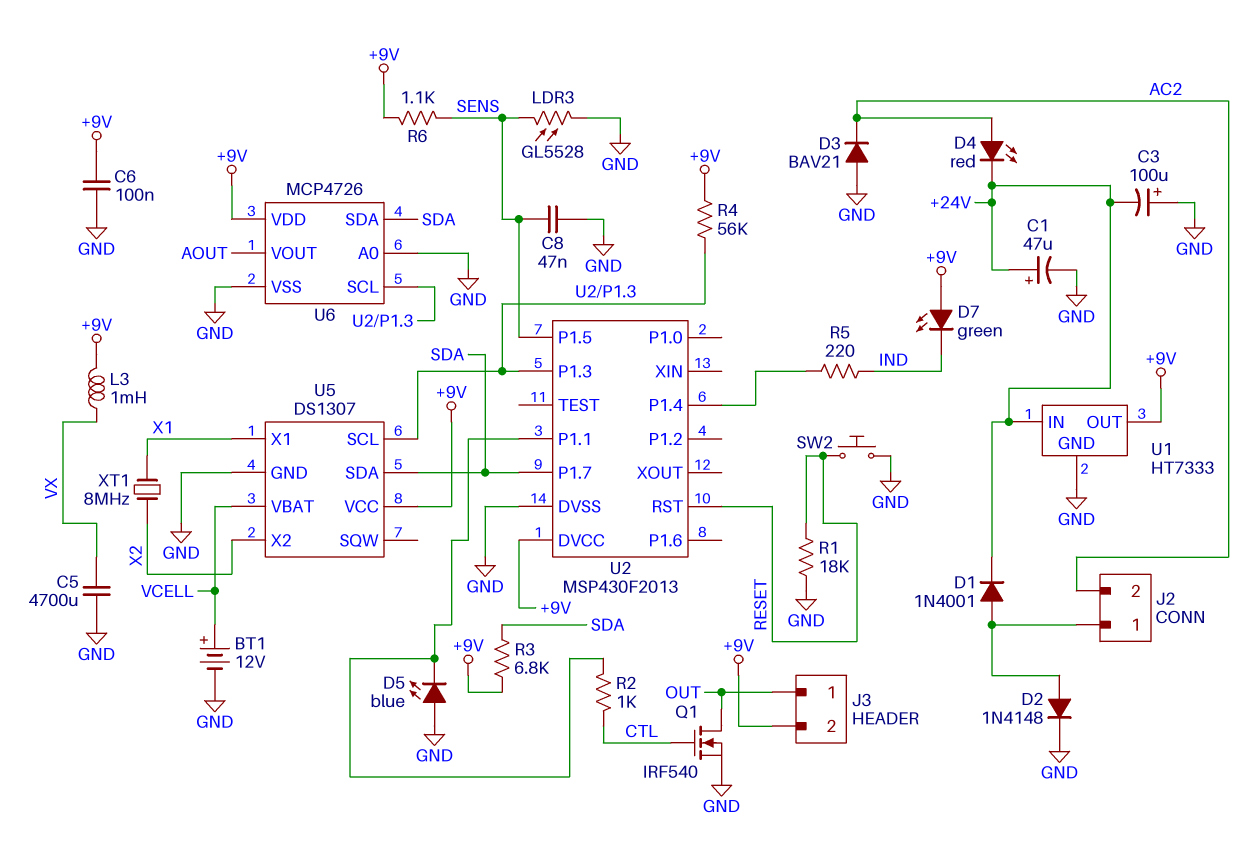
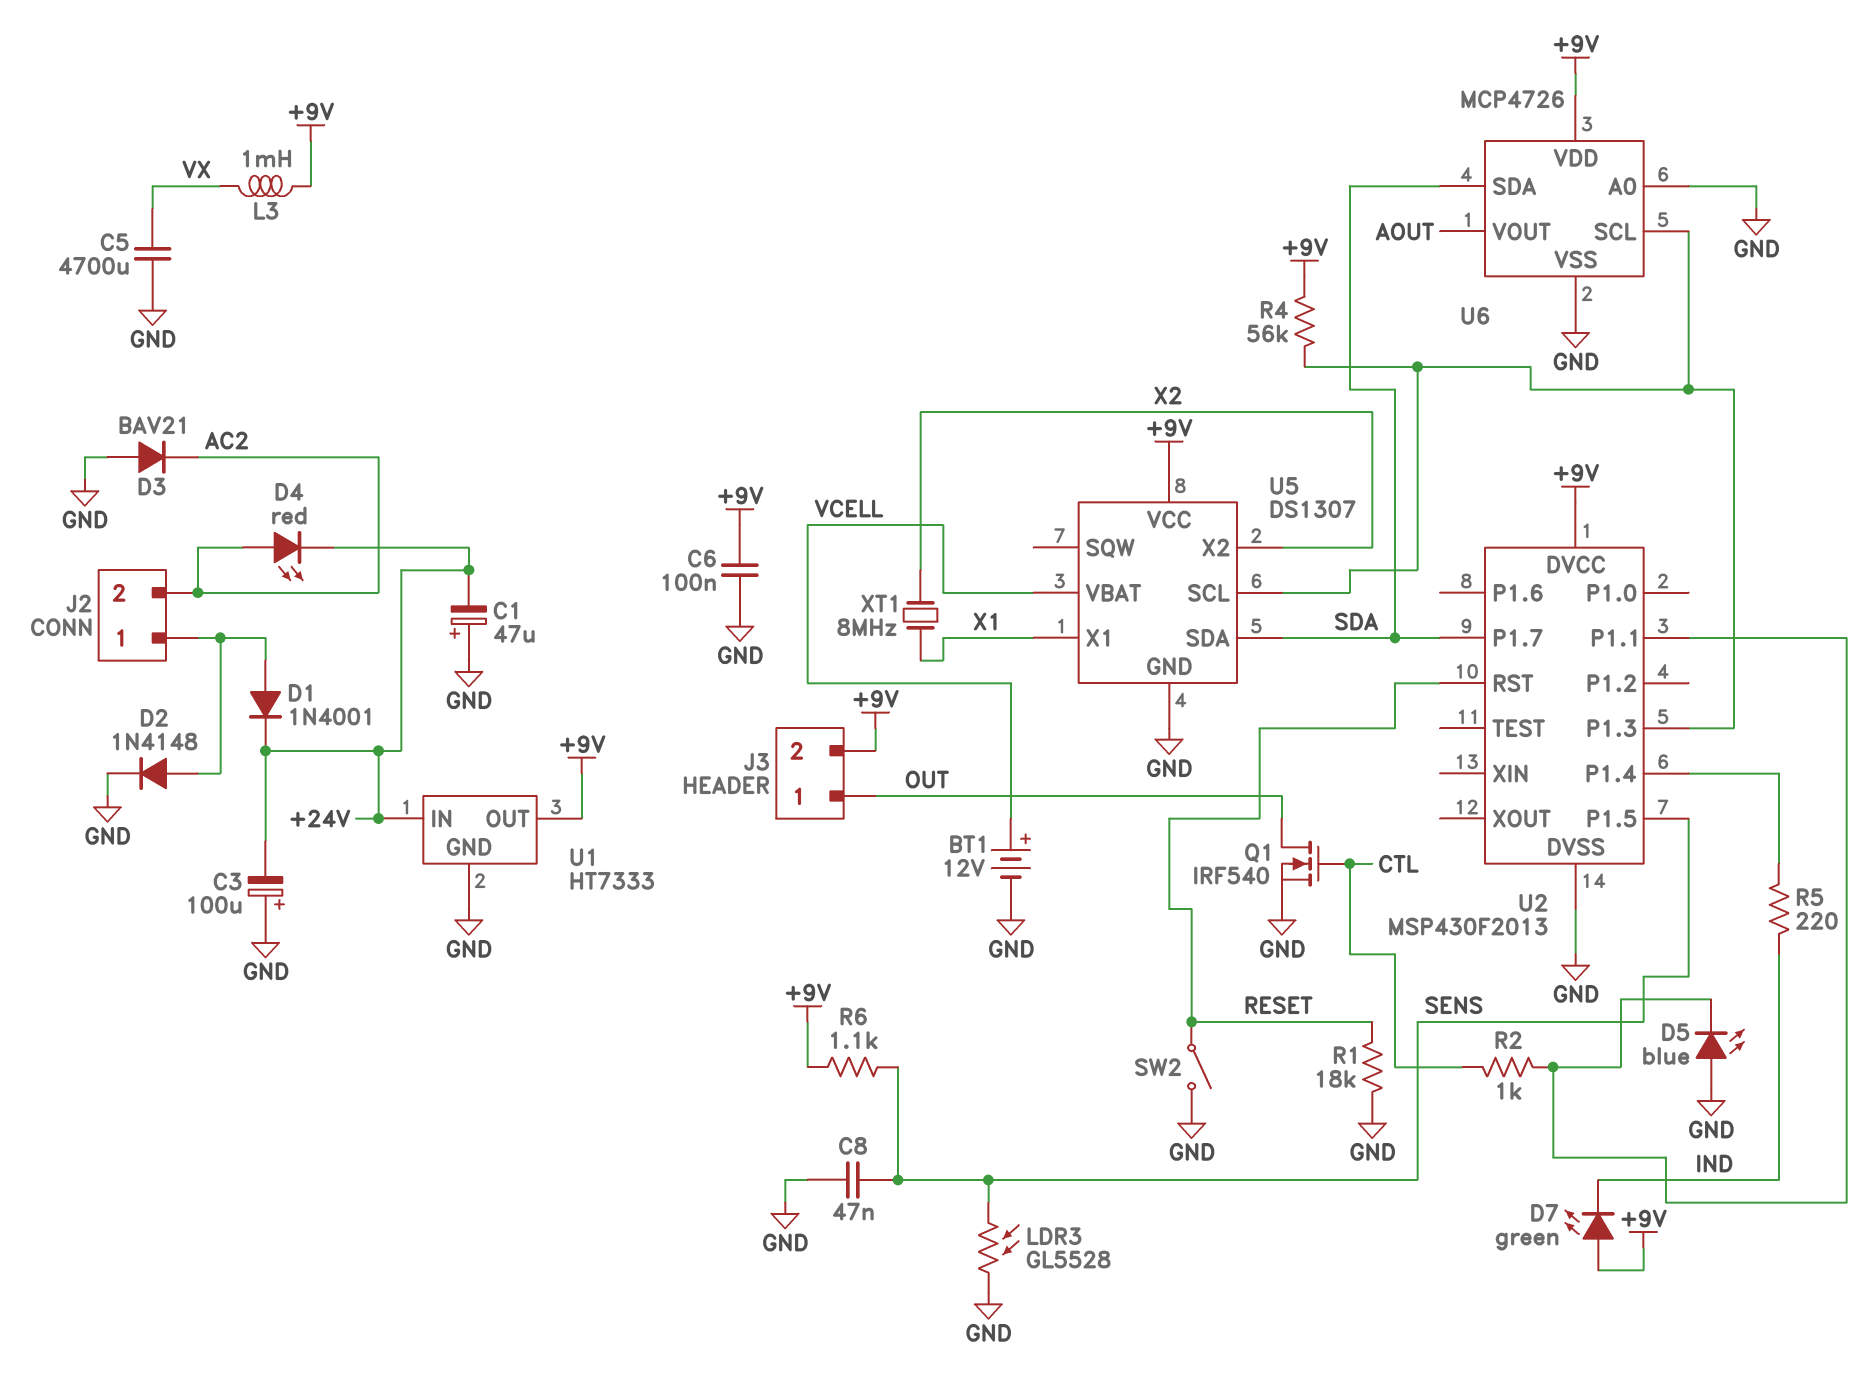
C1: 47uF (plus +24V, minus GND) -> 47uF (plus GND, minus +24V)
R3: 6.8k (+9V, SDA) -> none
SW2: button (GND, RESET) -> switch (GND, RESET)

